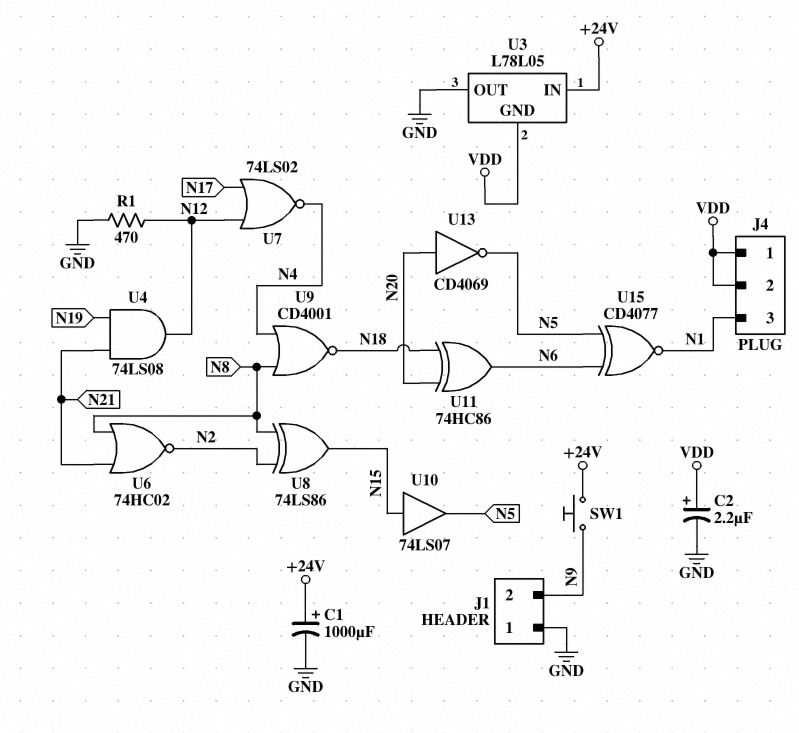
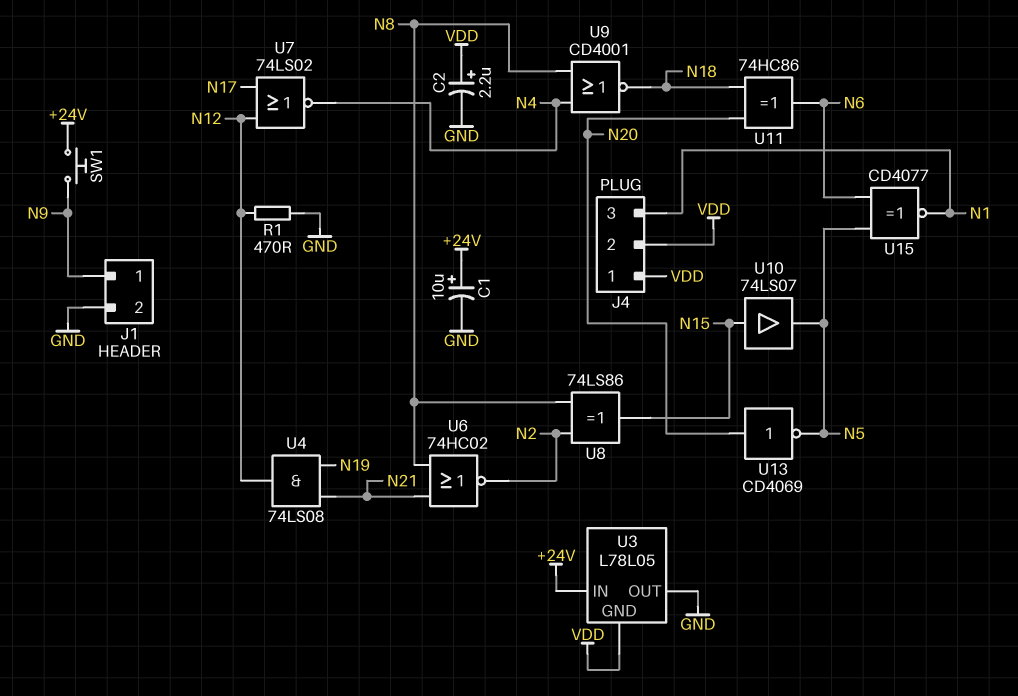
C1: 1000uF (plus +24V, minus GND) -> 10uF (plus +24V, minus GND)
J1 pin 1: GND -> N9
J1 pin 2: N9 -> GND

